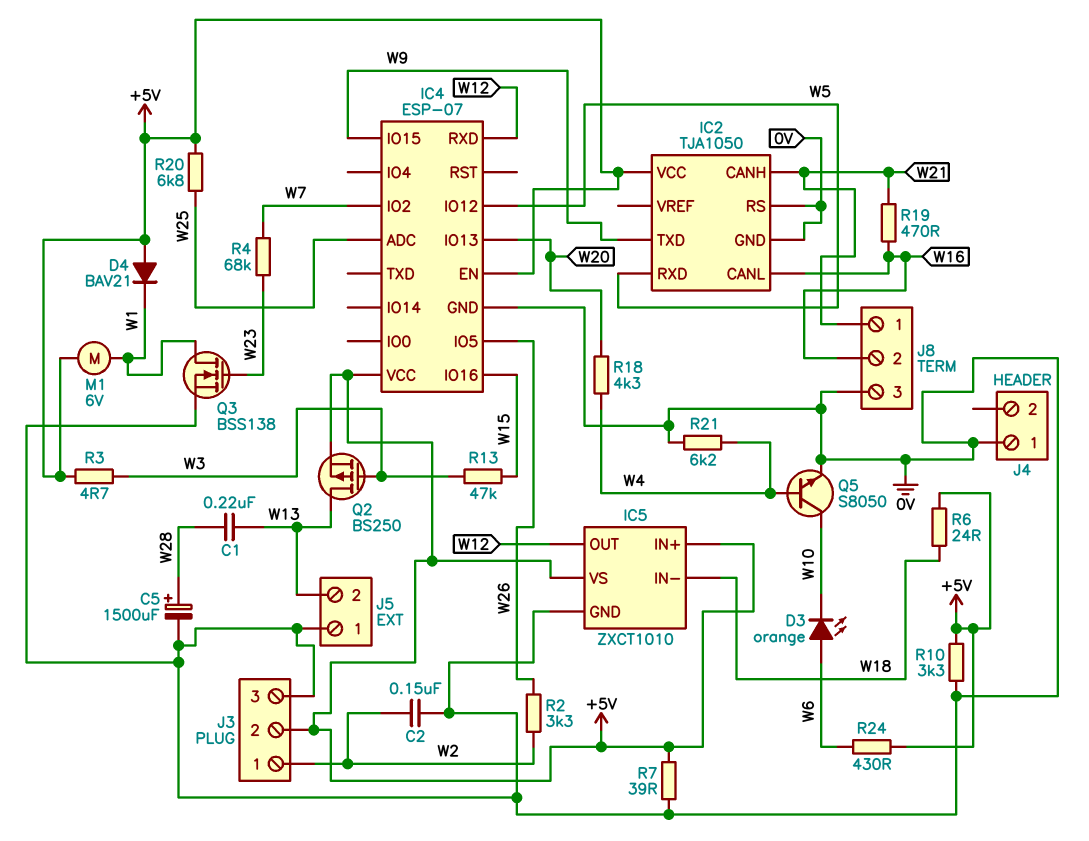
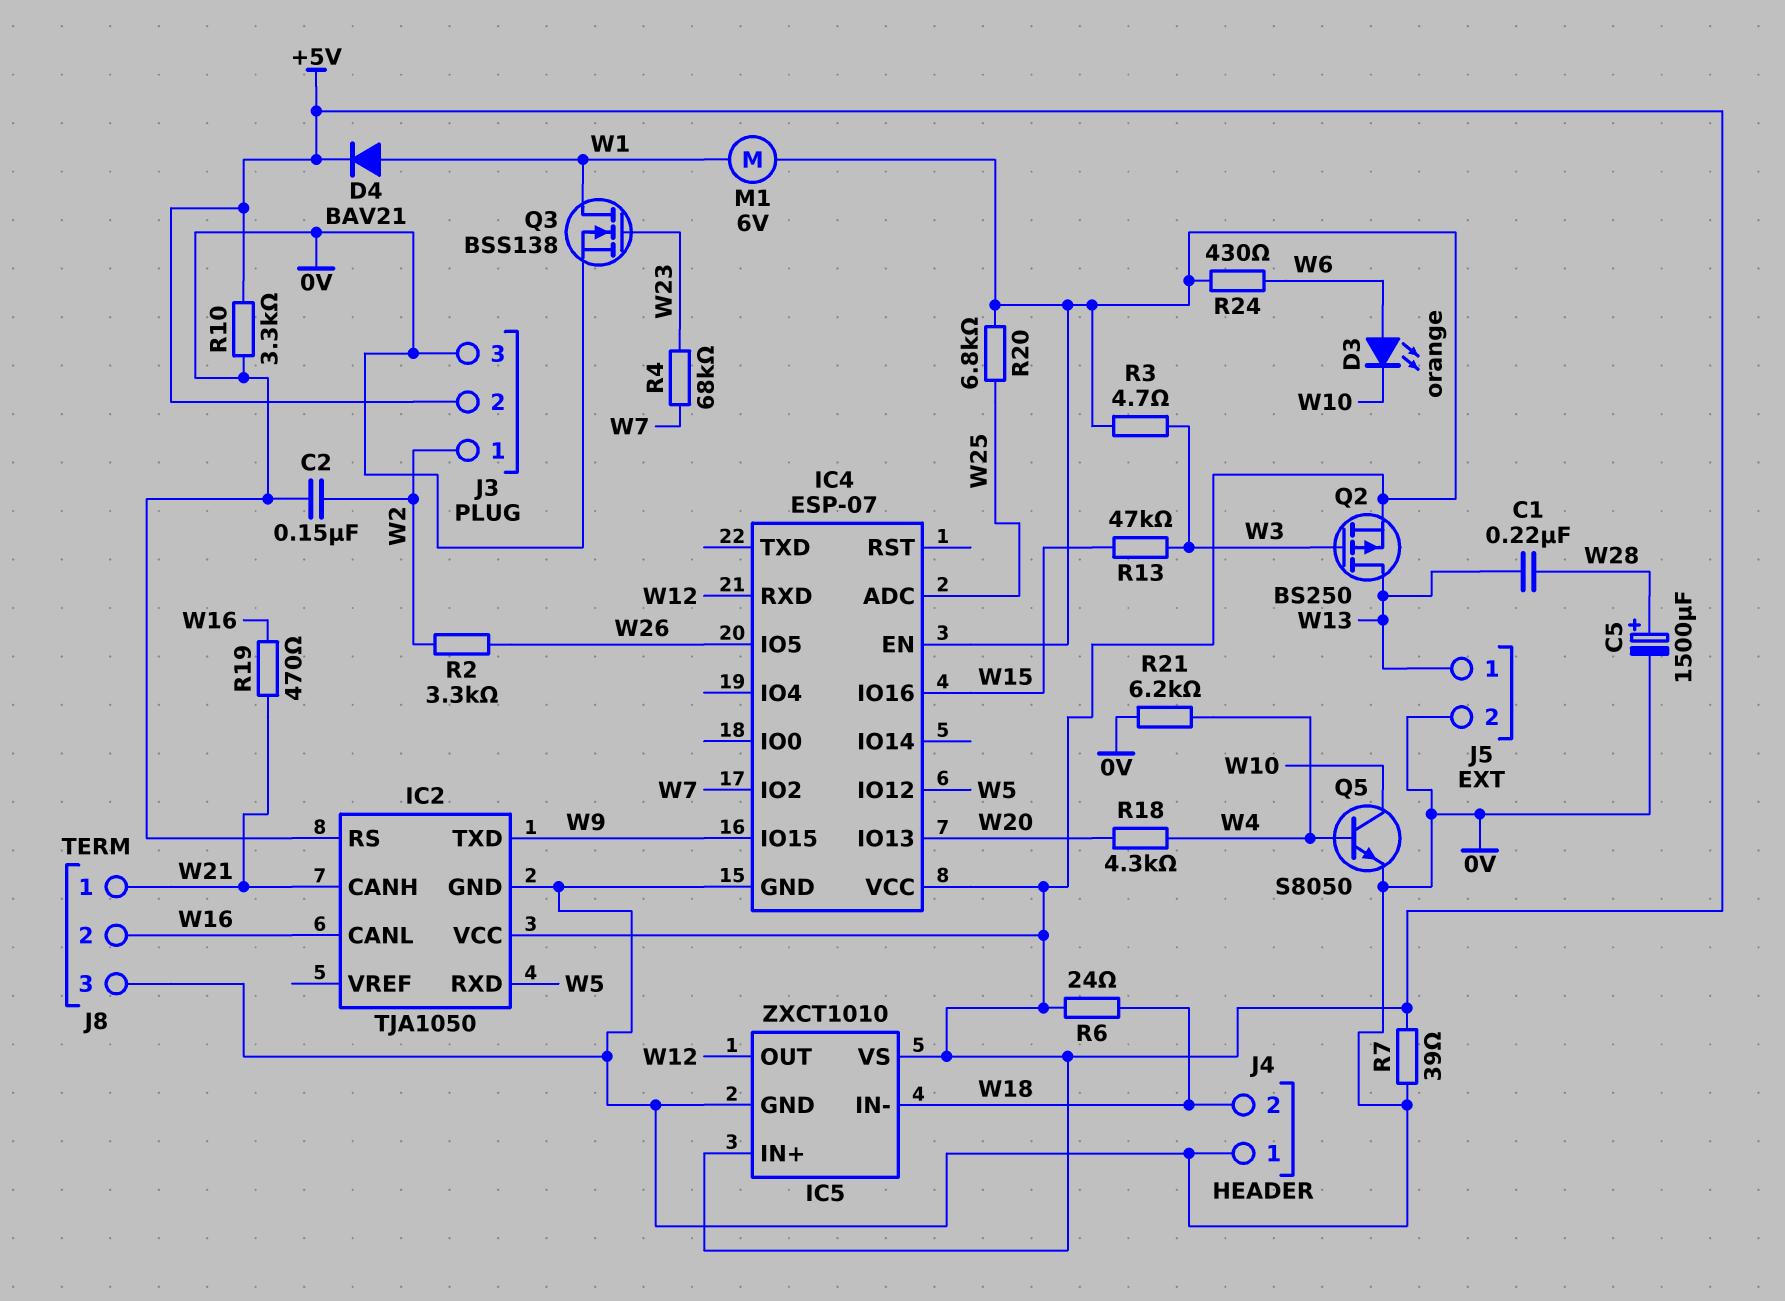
D4: diode BAV21 (A +5V, K W1) -> diode BAV21 (A W1, K +5V)
J4 pin 2: none -> W18
J5 pin 1: 0V -> W13
J5 pin 2: W13 -> 0V

